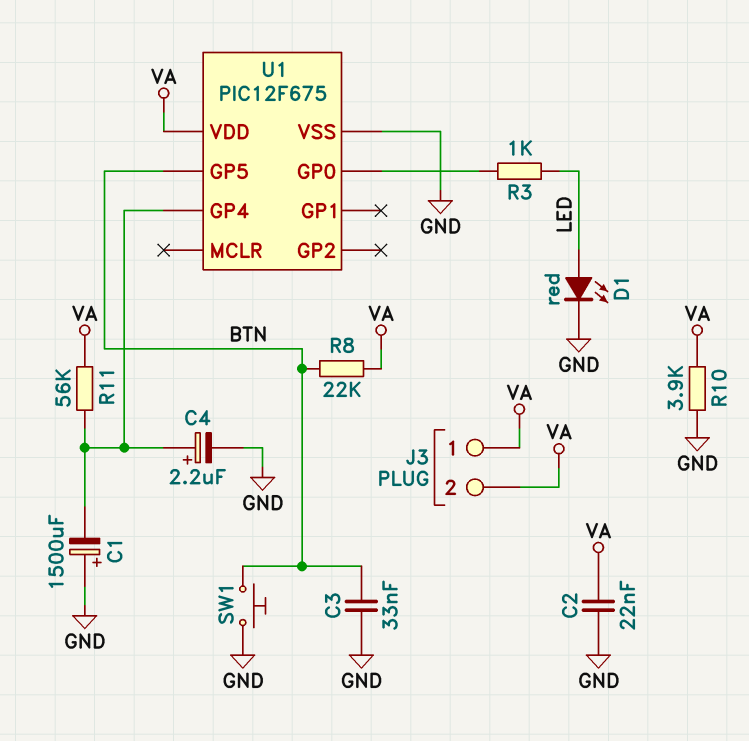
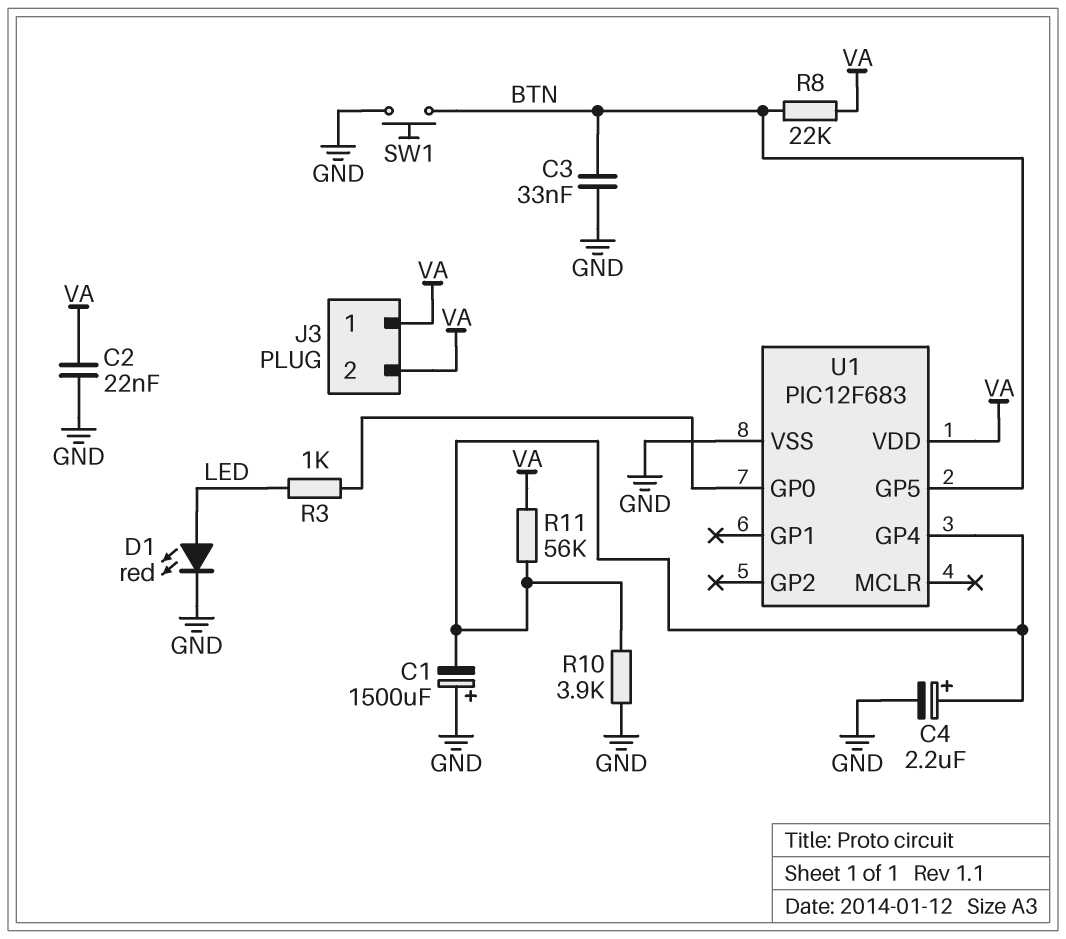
R10: 3.9k (GND, VA) -> 3.9k (GND, U1/GP4)
U1: PIC12F675 -> PIC12F683

